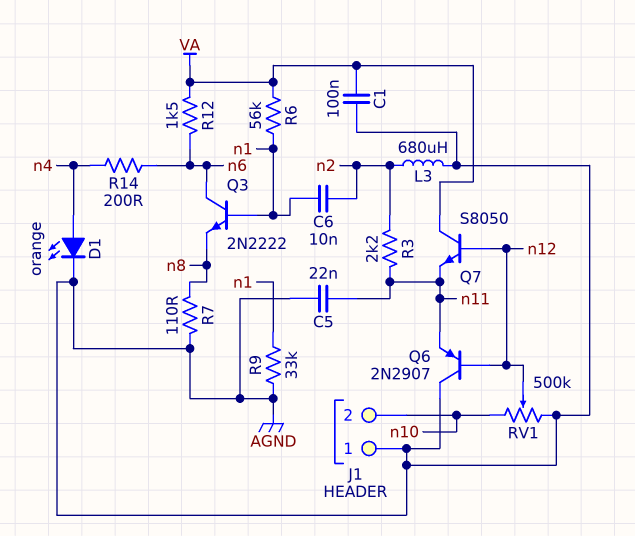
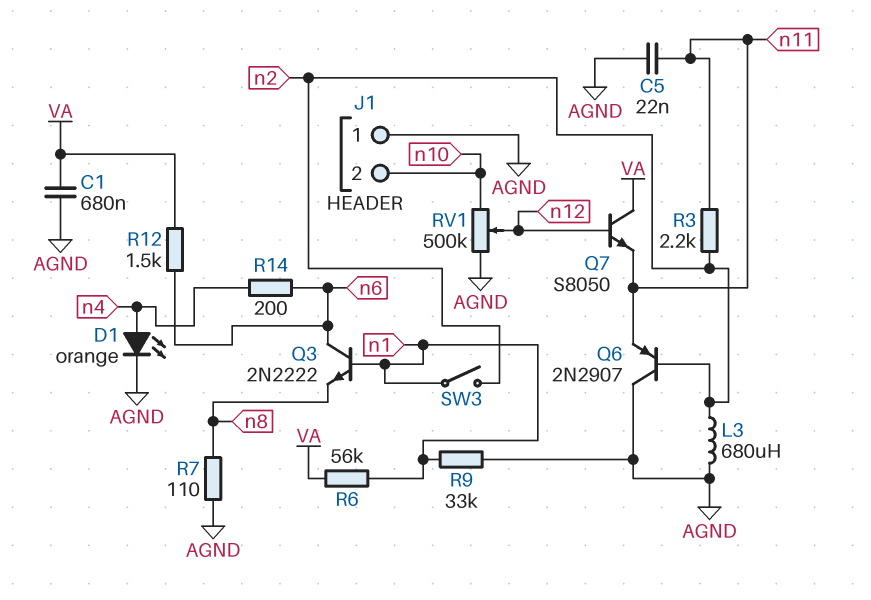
C1: 100nF (AGND, VA) -> 680nF (AGND, VA)
C6: 10nF (n1, n2) -> none
Q6: PNP 2N2907 (B n12, C AGND, E n11) -> PNP 2N2907 (B n2, C AGND, E n11)
SW3: none -> switch (n1, n2)

